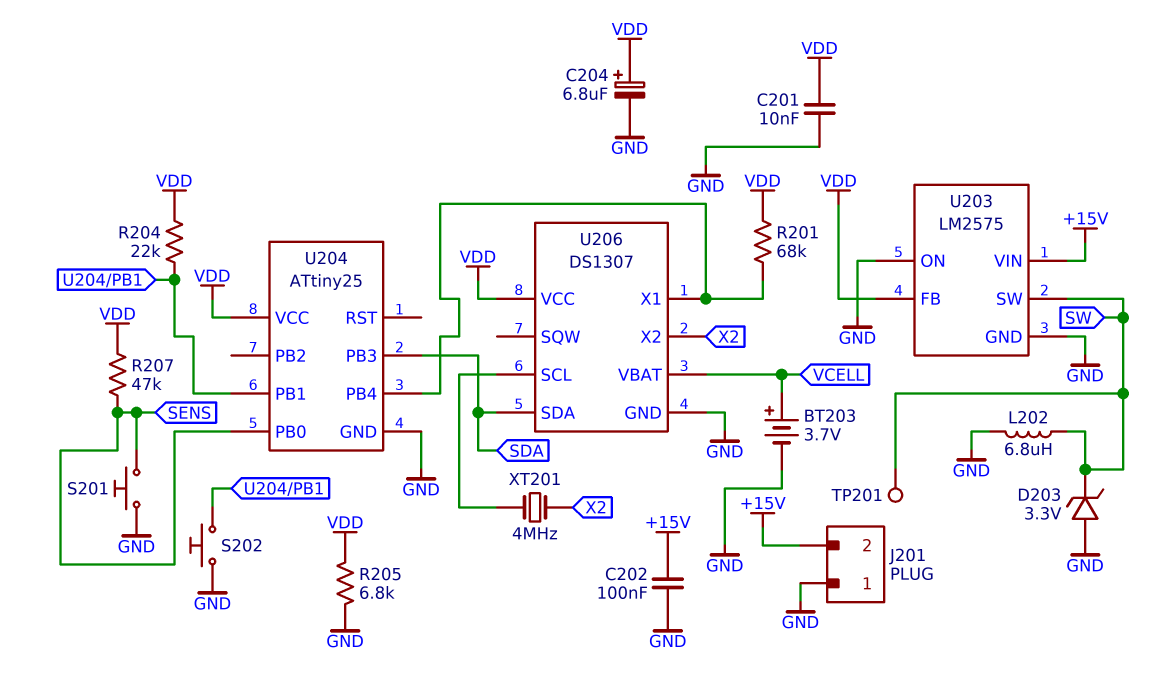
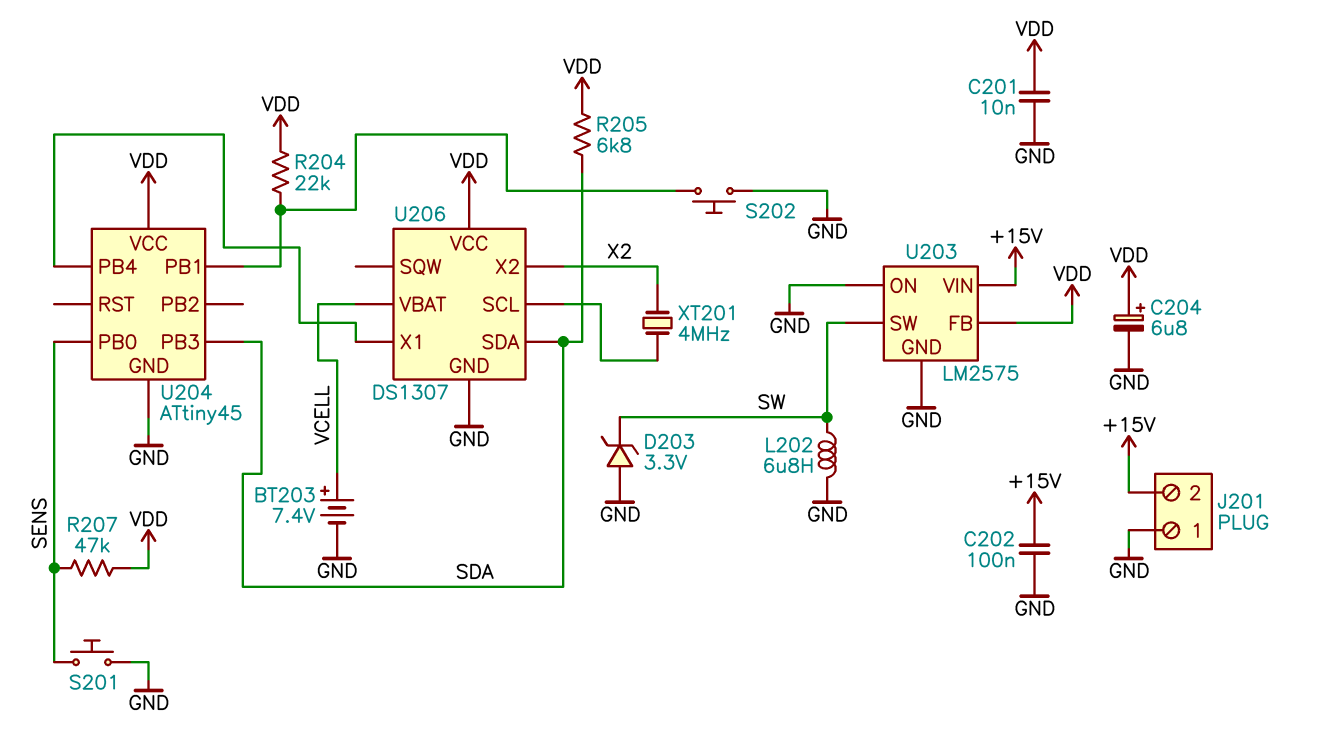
BT203: 3.7V (plus VCELL, minus GND) -> 7.4V (plus VCELL, minus GND)
R201: 68k (U204/PB4, VDD) -> none
R205: 6.8k (GND, VDD) -> 6.8k (SDA, VDD)
TP201: test point (SW) -> none
U204: ATtiny25 -> ATtiny45

